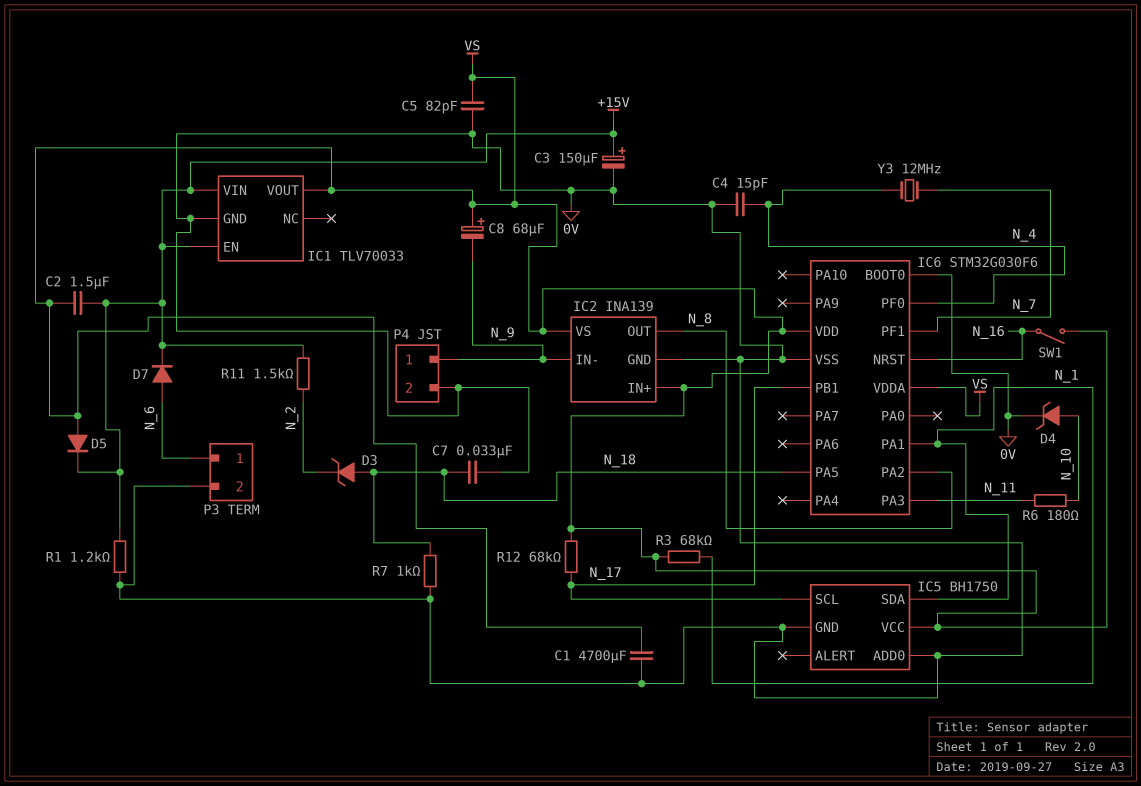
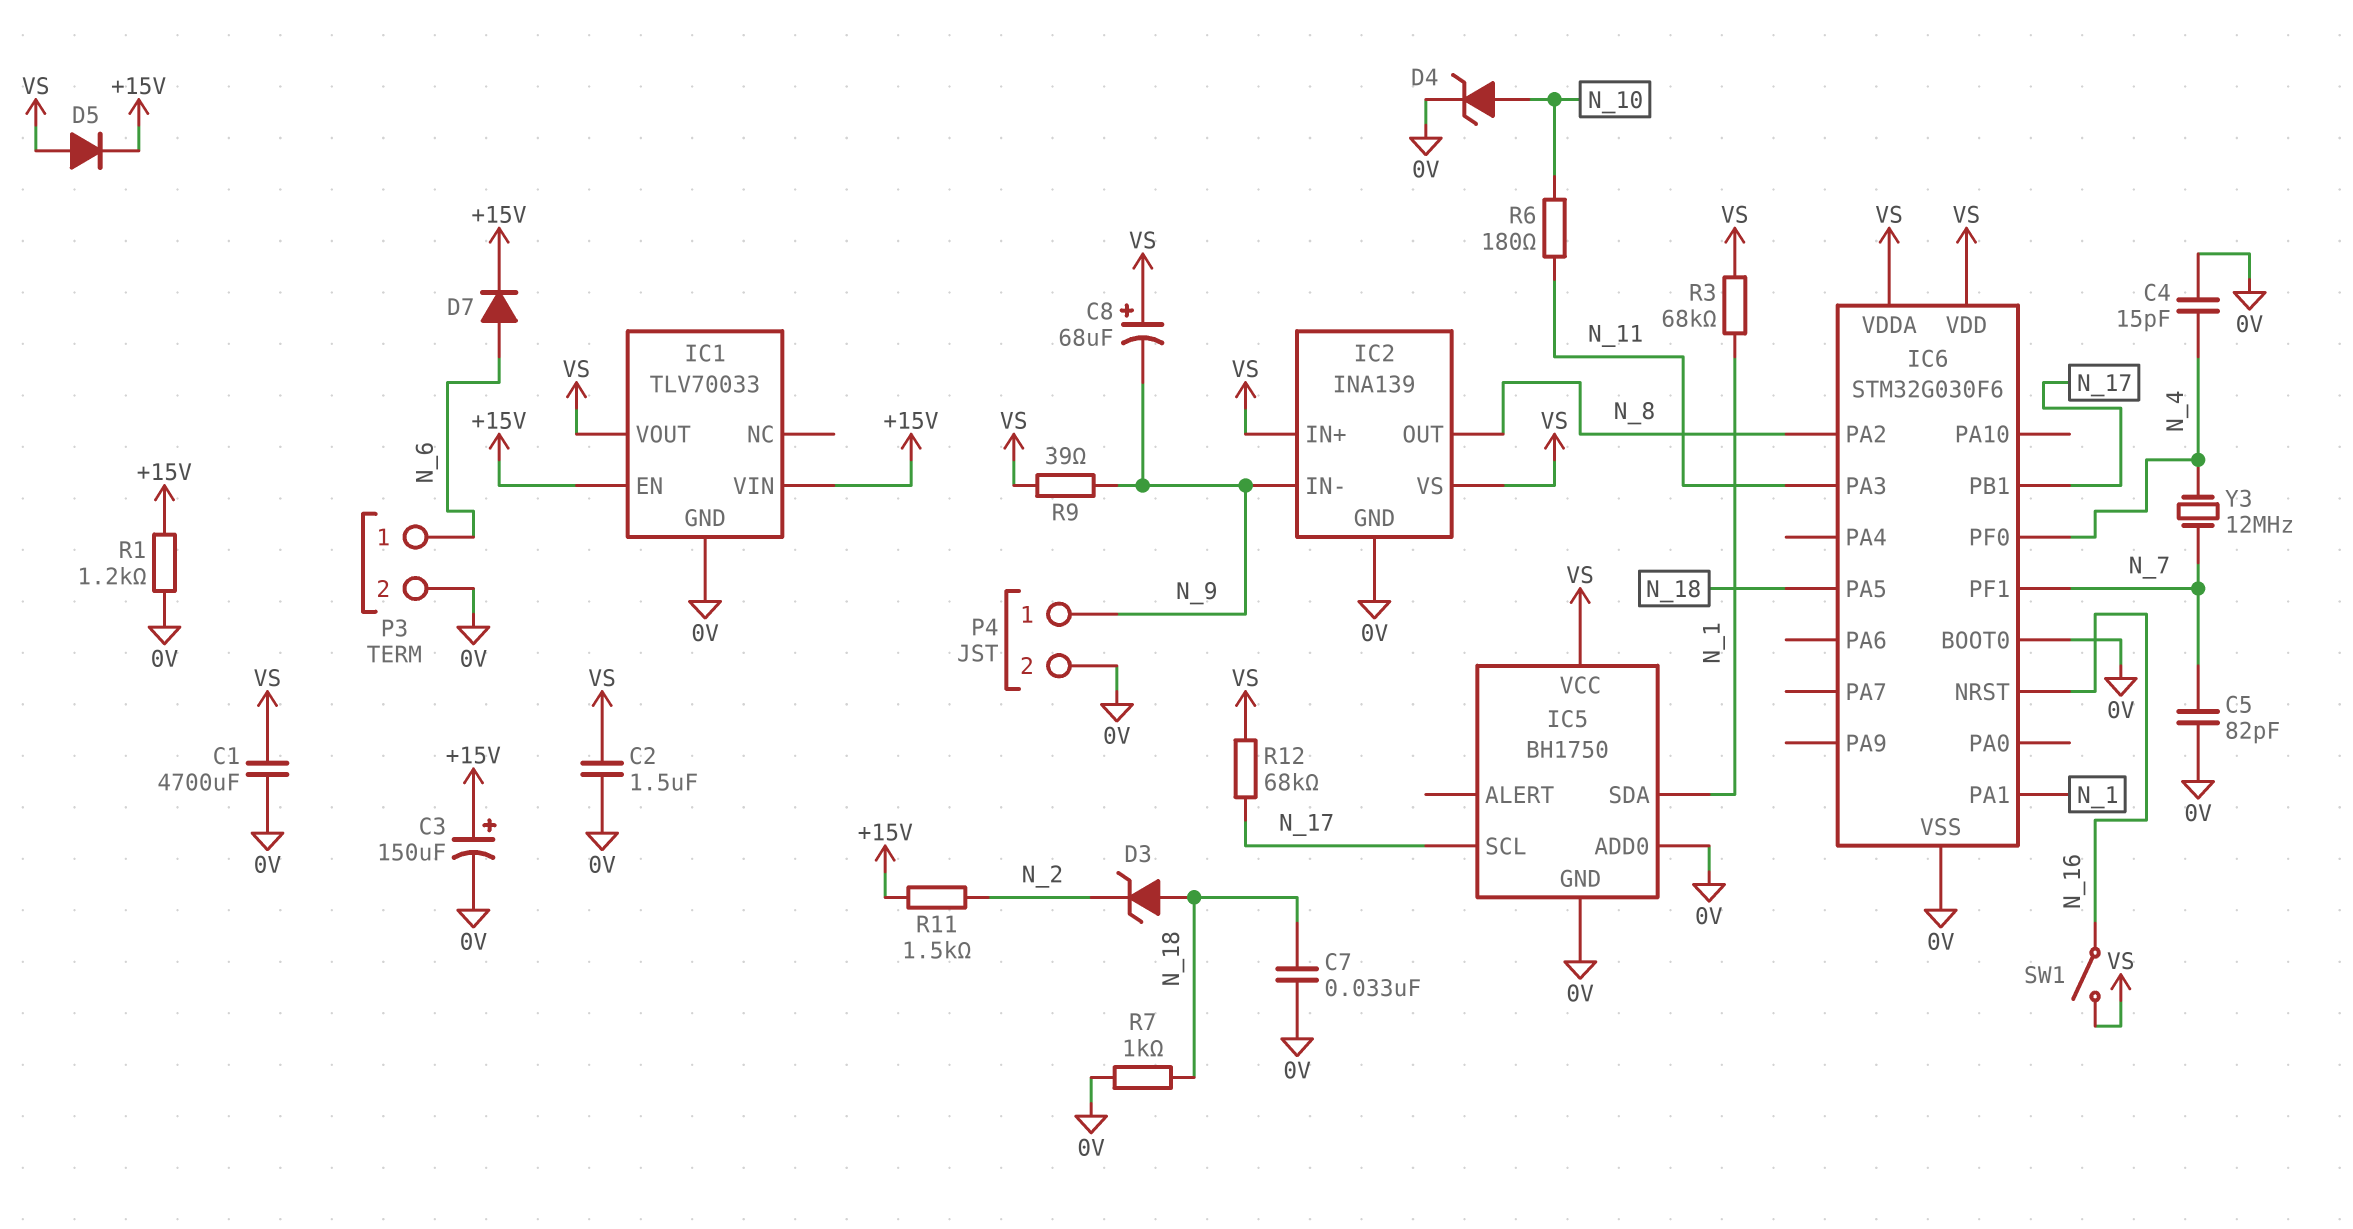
C2: 1.5uF (+15V, VS) -> 1.5uF (0V, VS)
C5: 82pF (0V, VS) -> 82pF (0V, N_7)
R9: none -> 39 (N_9, VS)

